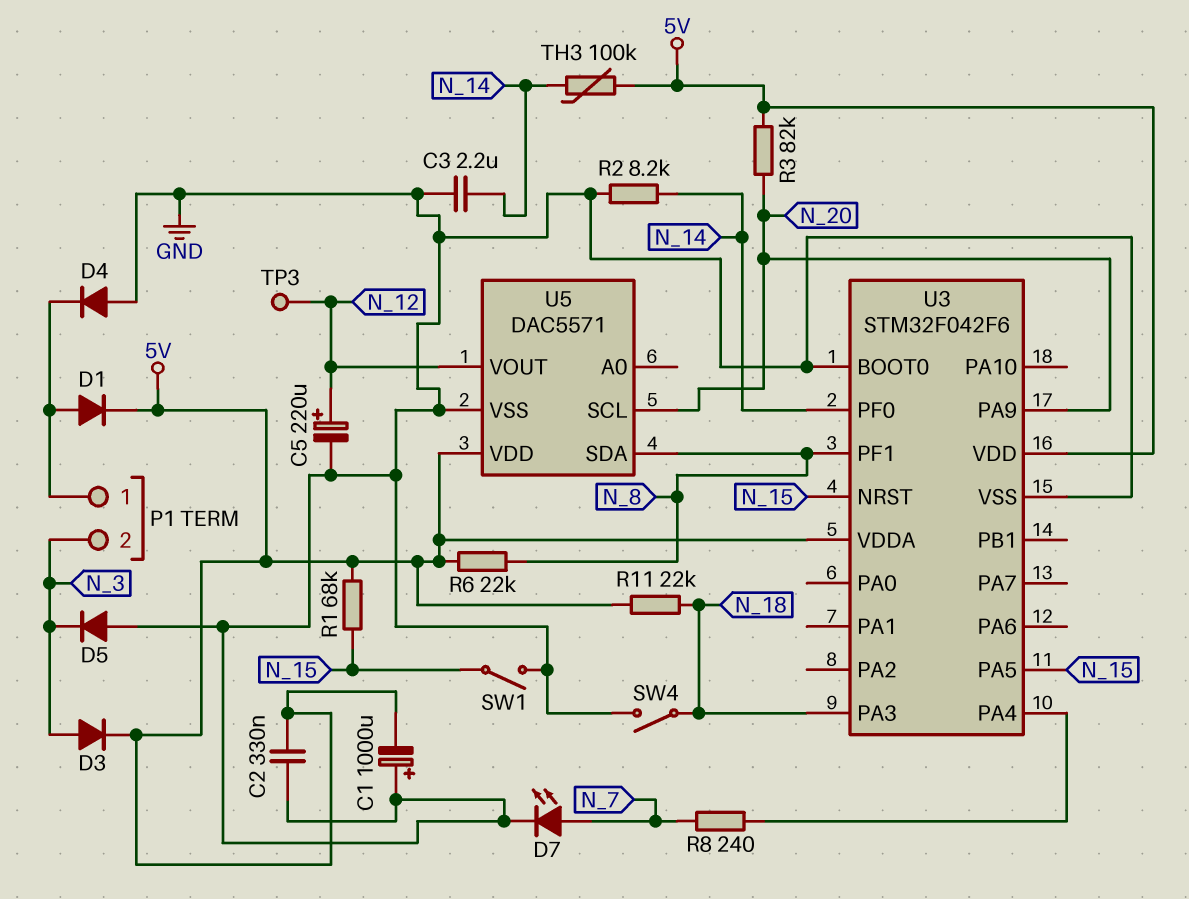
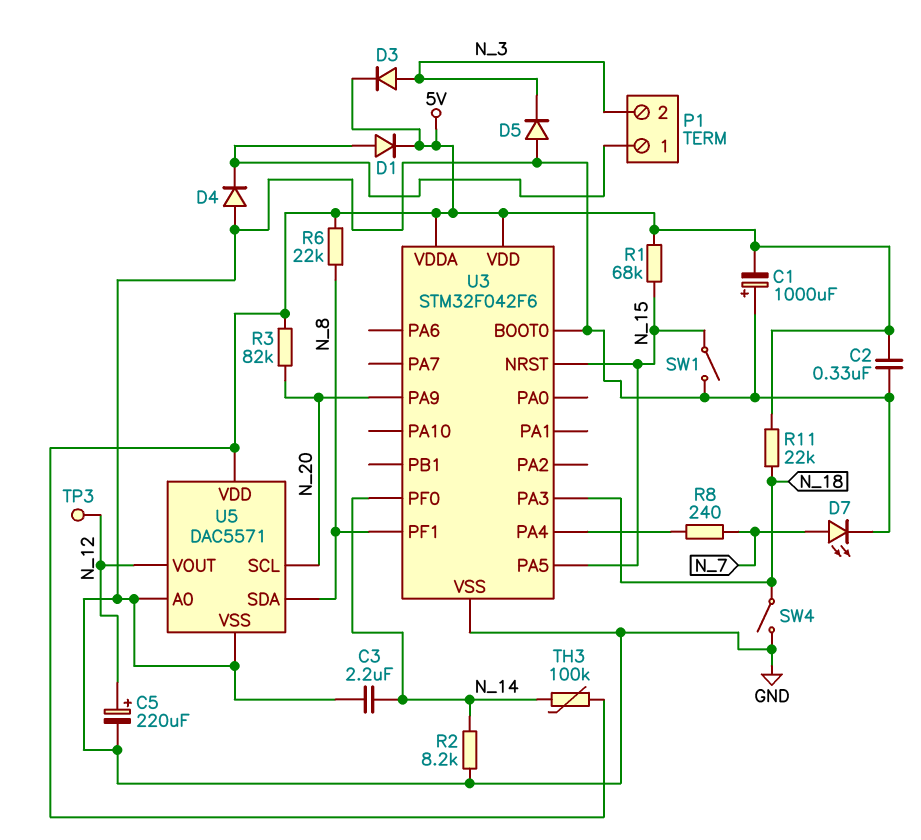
U5 pin A0: none -> GND

